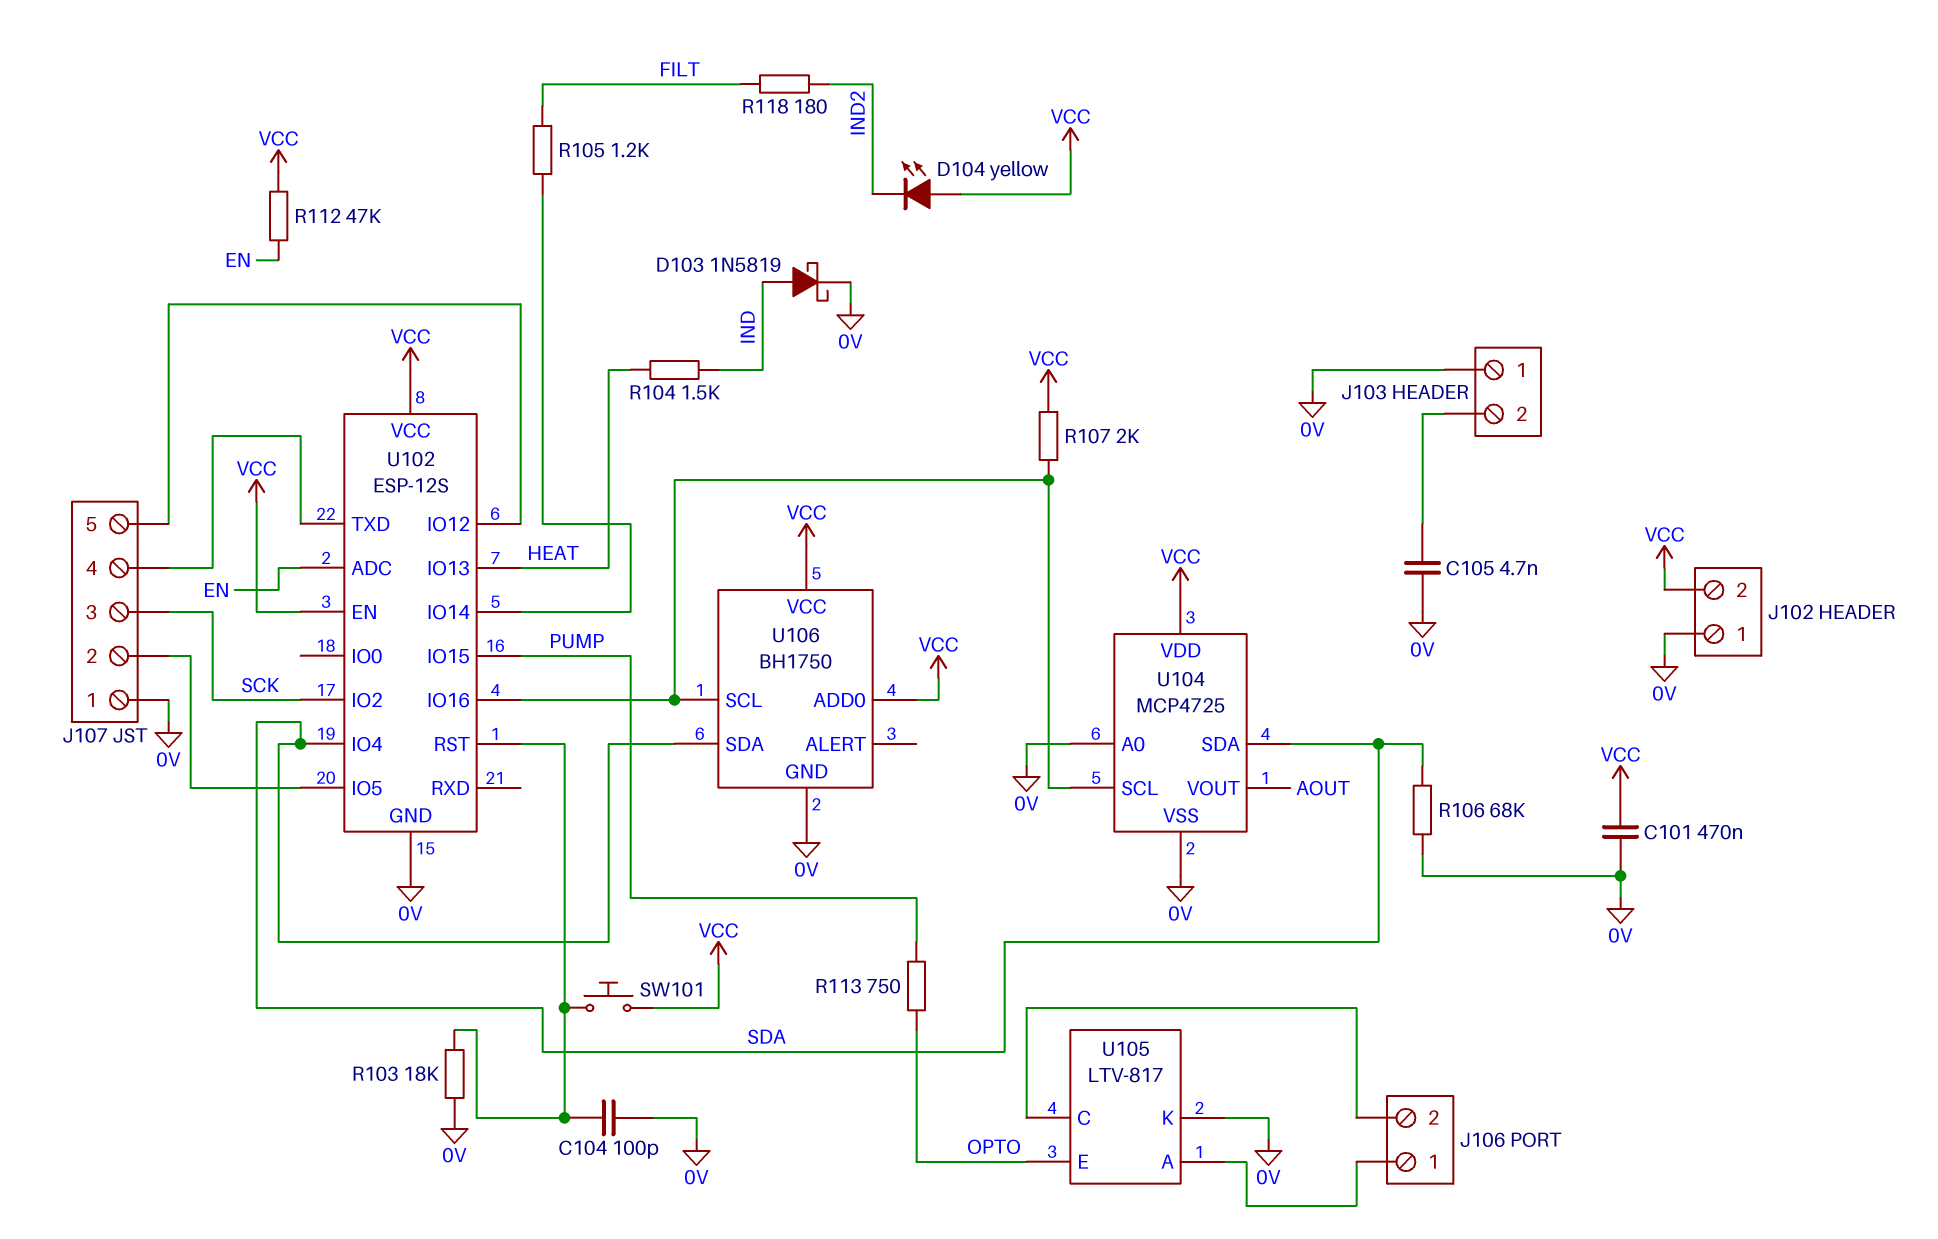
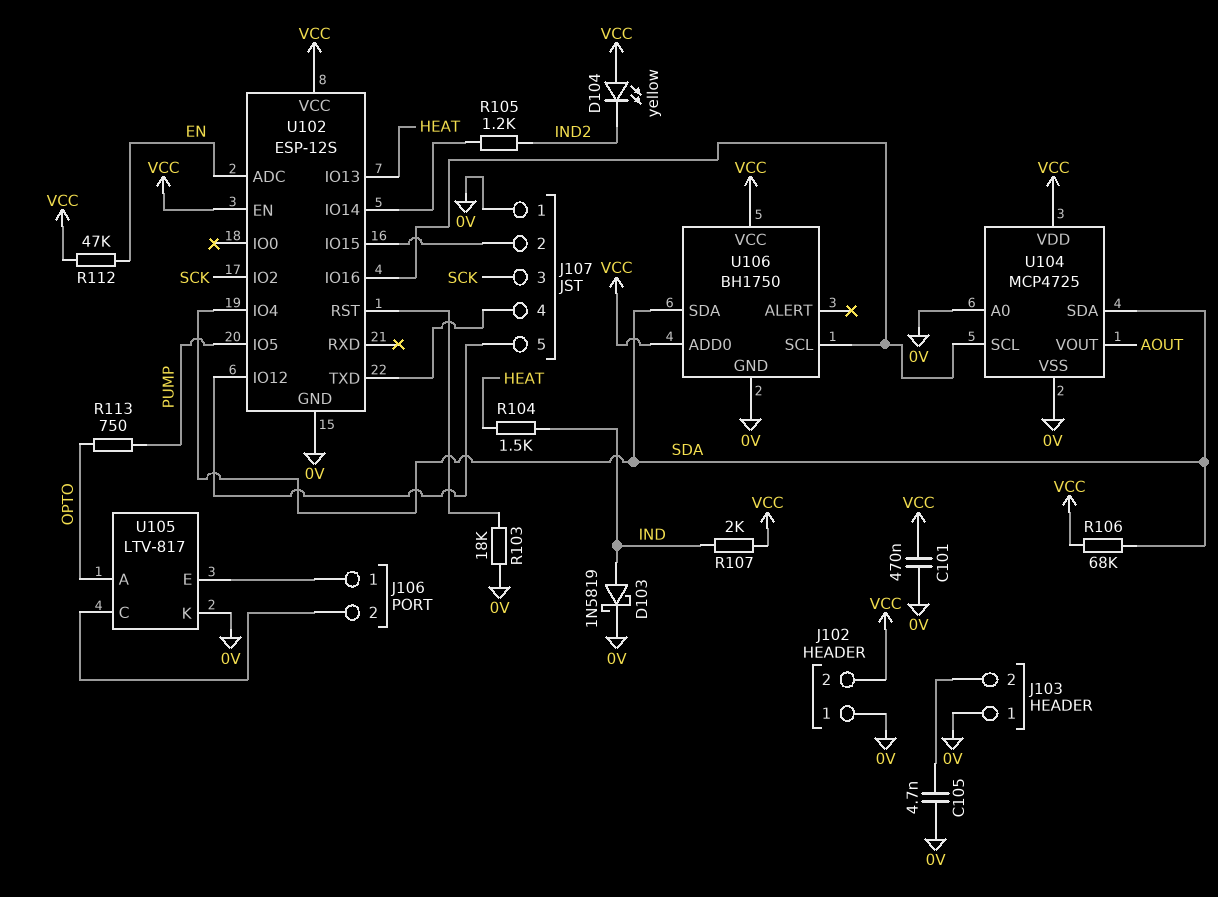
C104: 100pF (0V, U102/RST) -> none
R105: 1.2k (FILT, U102/IO14) -> 1.2k (IND2, U102/IO14)
R106: 68k (0V, SDA) -> 68k (SDA, VCC)
R107: 2k (U102/IO16, VCC) -> 2k (IND, VCC)
R118: 180 (FILT, IND2) -> none
SW101: button (U102/RST, VCC) -> none
U102 pin IO5: J107/2 -> PUMP
U102 pin IO15: PUMP -> J107/2
U105 pin A: J106/1 -> OPTO
U105 pin E: OPTO -> J106/1

